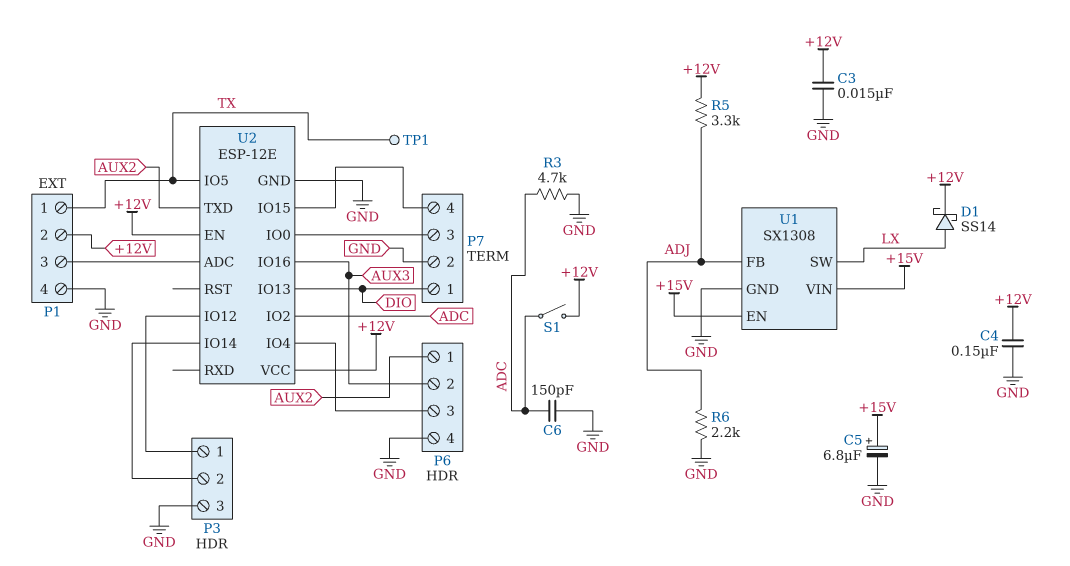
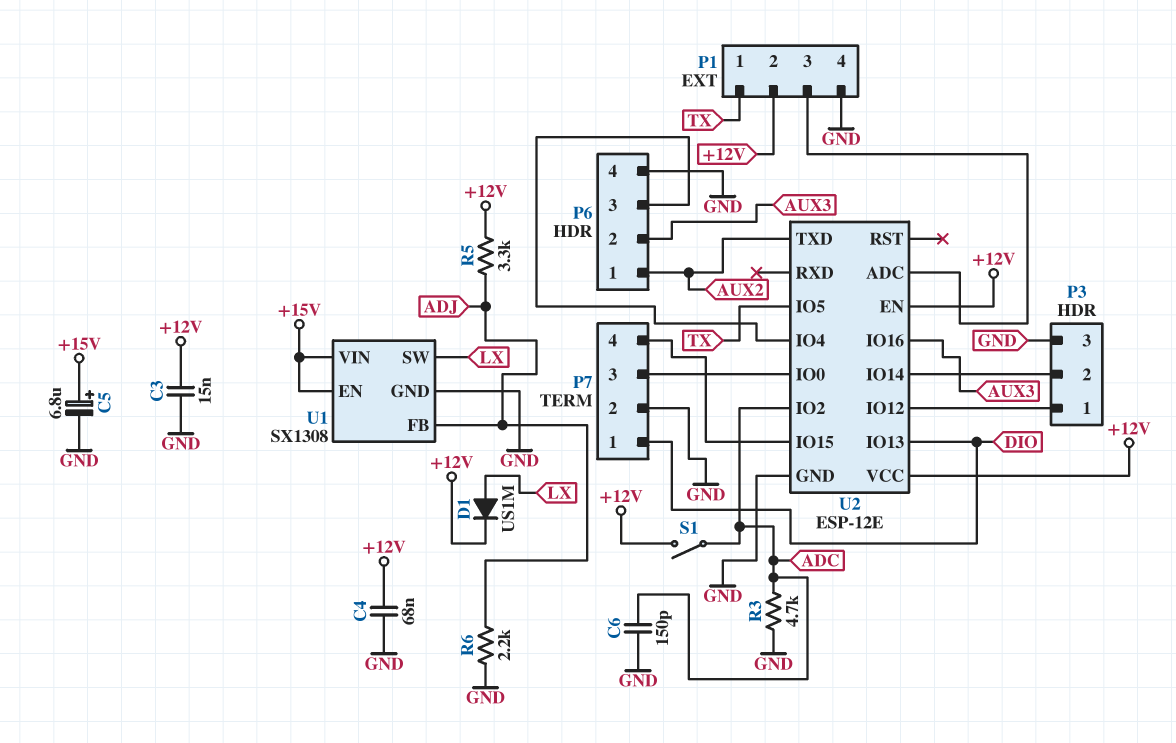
C4: 150nF (+12V, GND) -> 68nF (+12V, GND)
D1: schottky SS14 (A LX, K +12V) -> diode US1M (A LX, K +12V)
TP1: test point (TX) -> none

